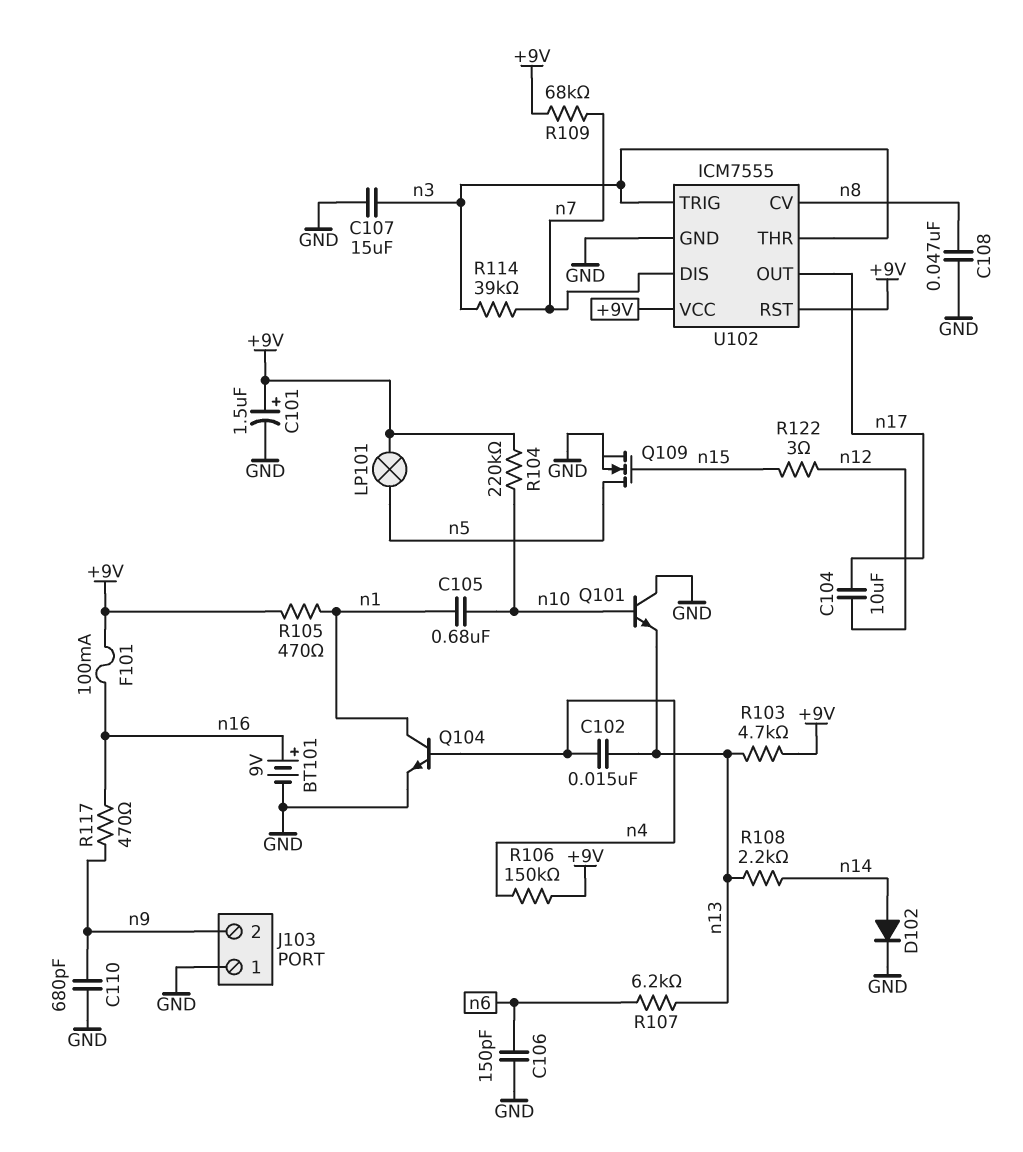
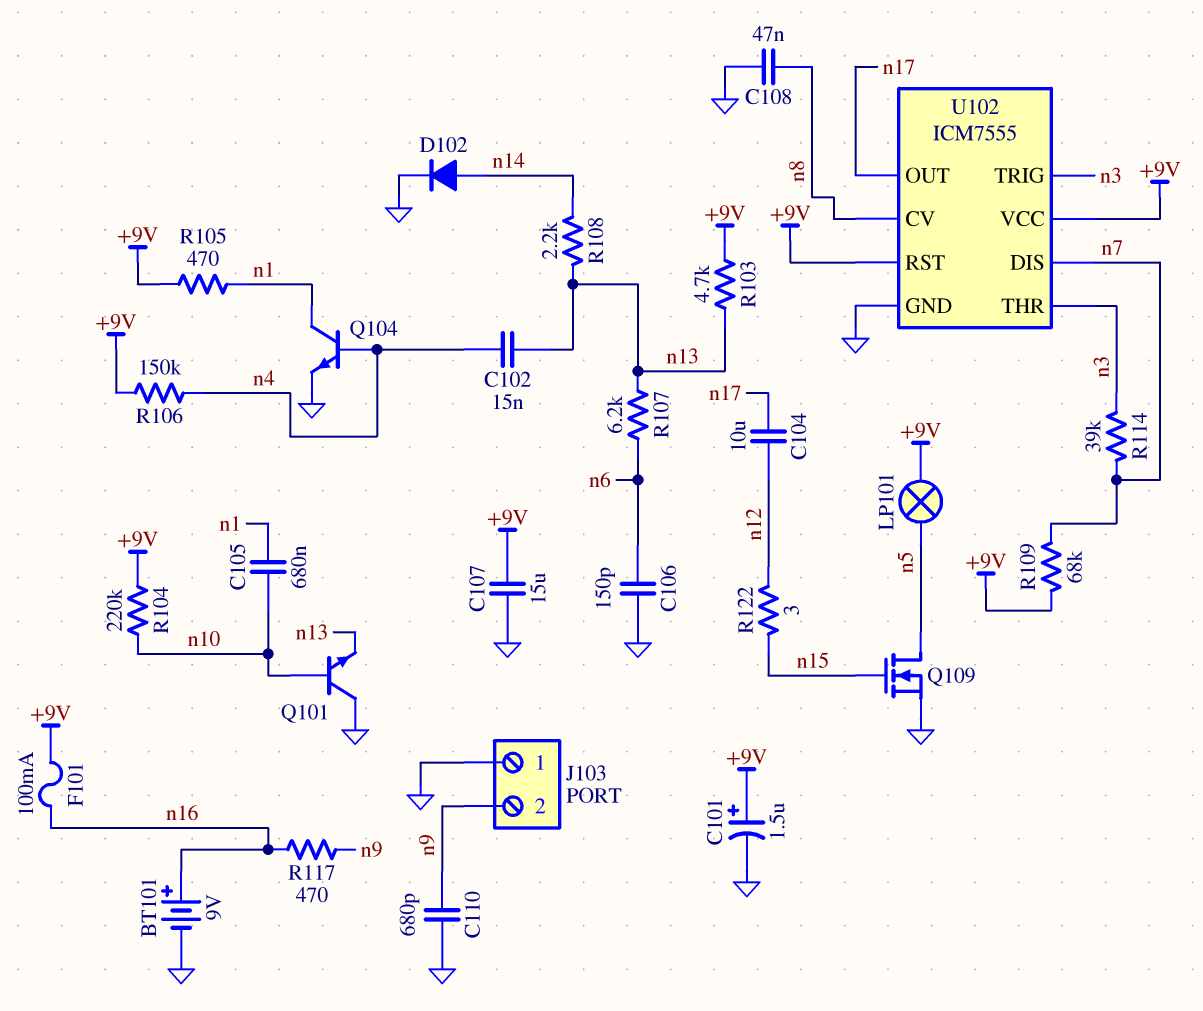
C107: 15uF (GND, n3) -> 15uF (+9V, GND)

